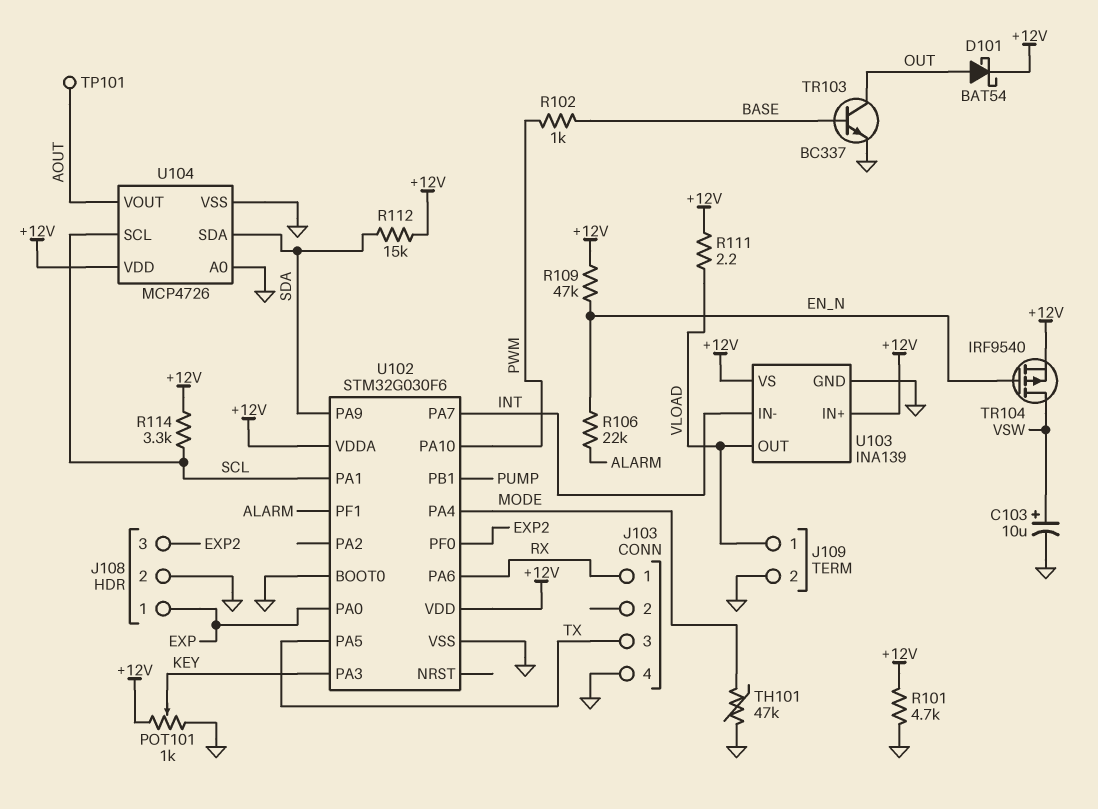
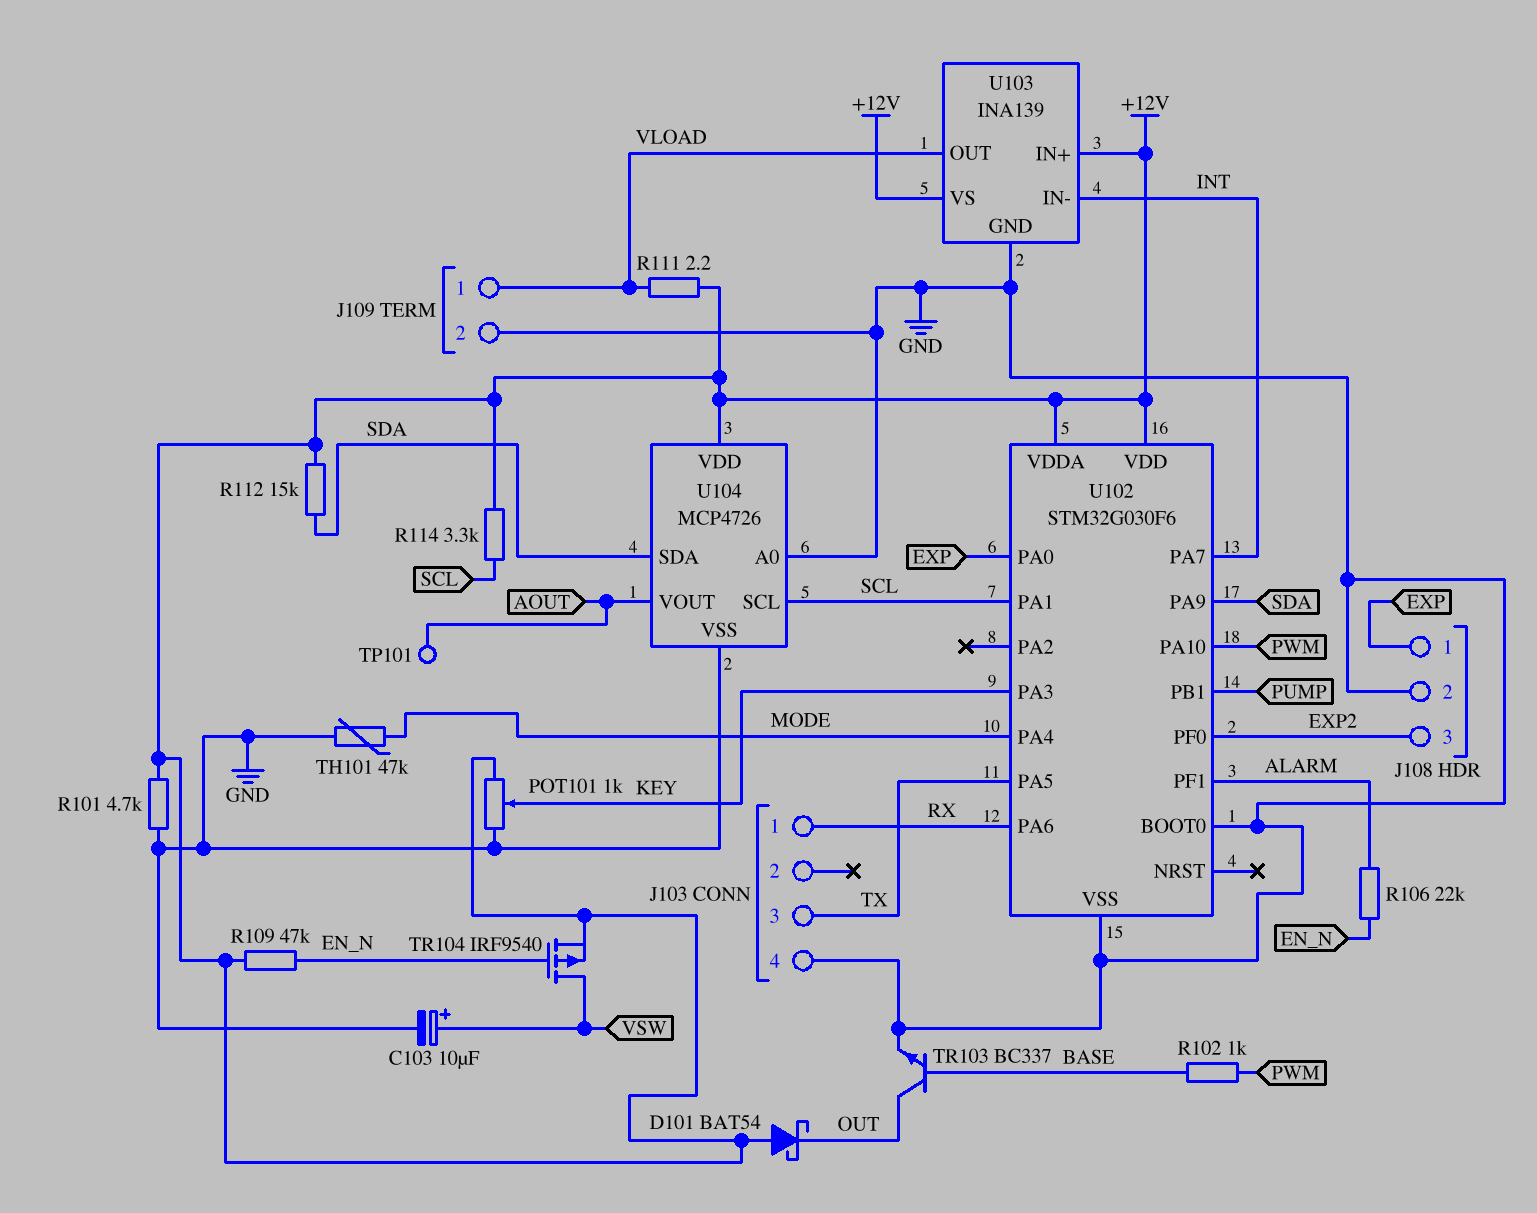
D101: schottky BAT54 (A OUT, K +12V) -> schottky BAT54 (A +12V, K OUT)

